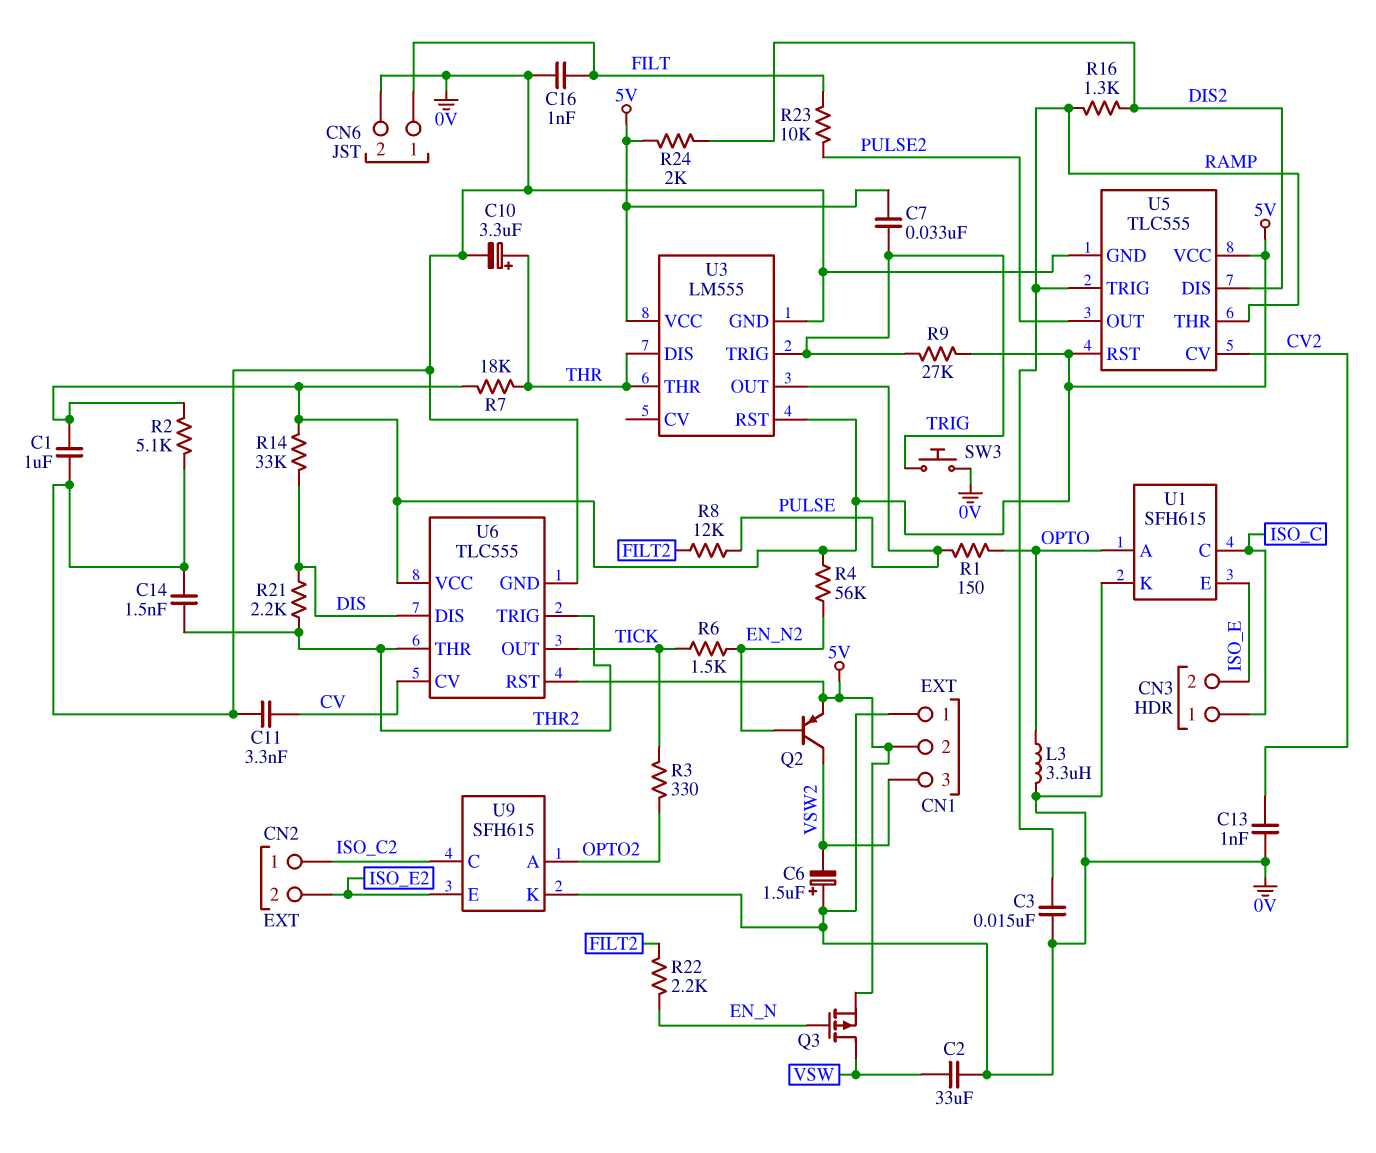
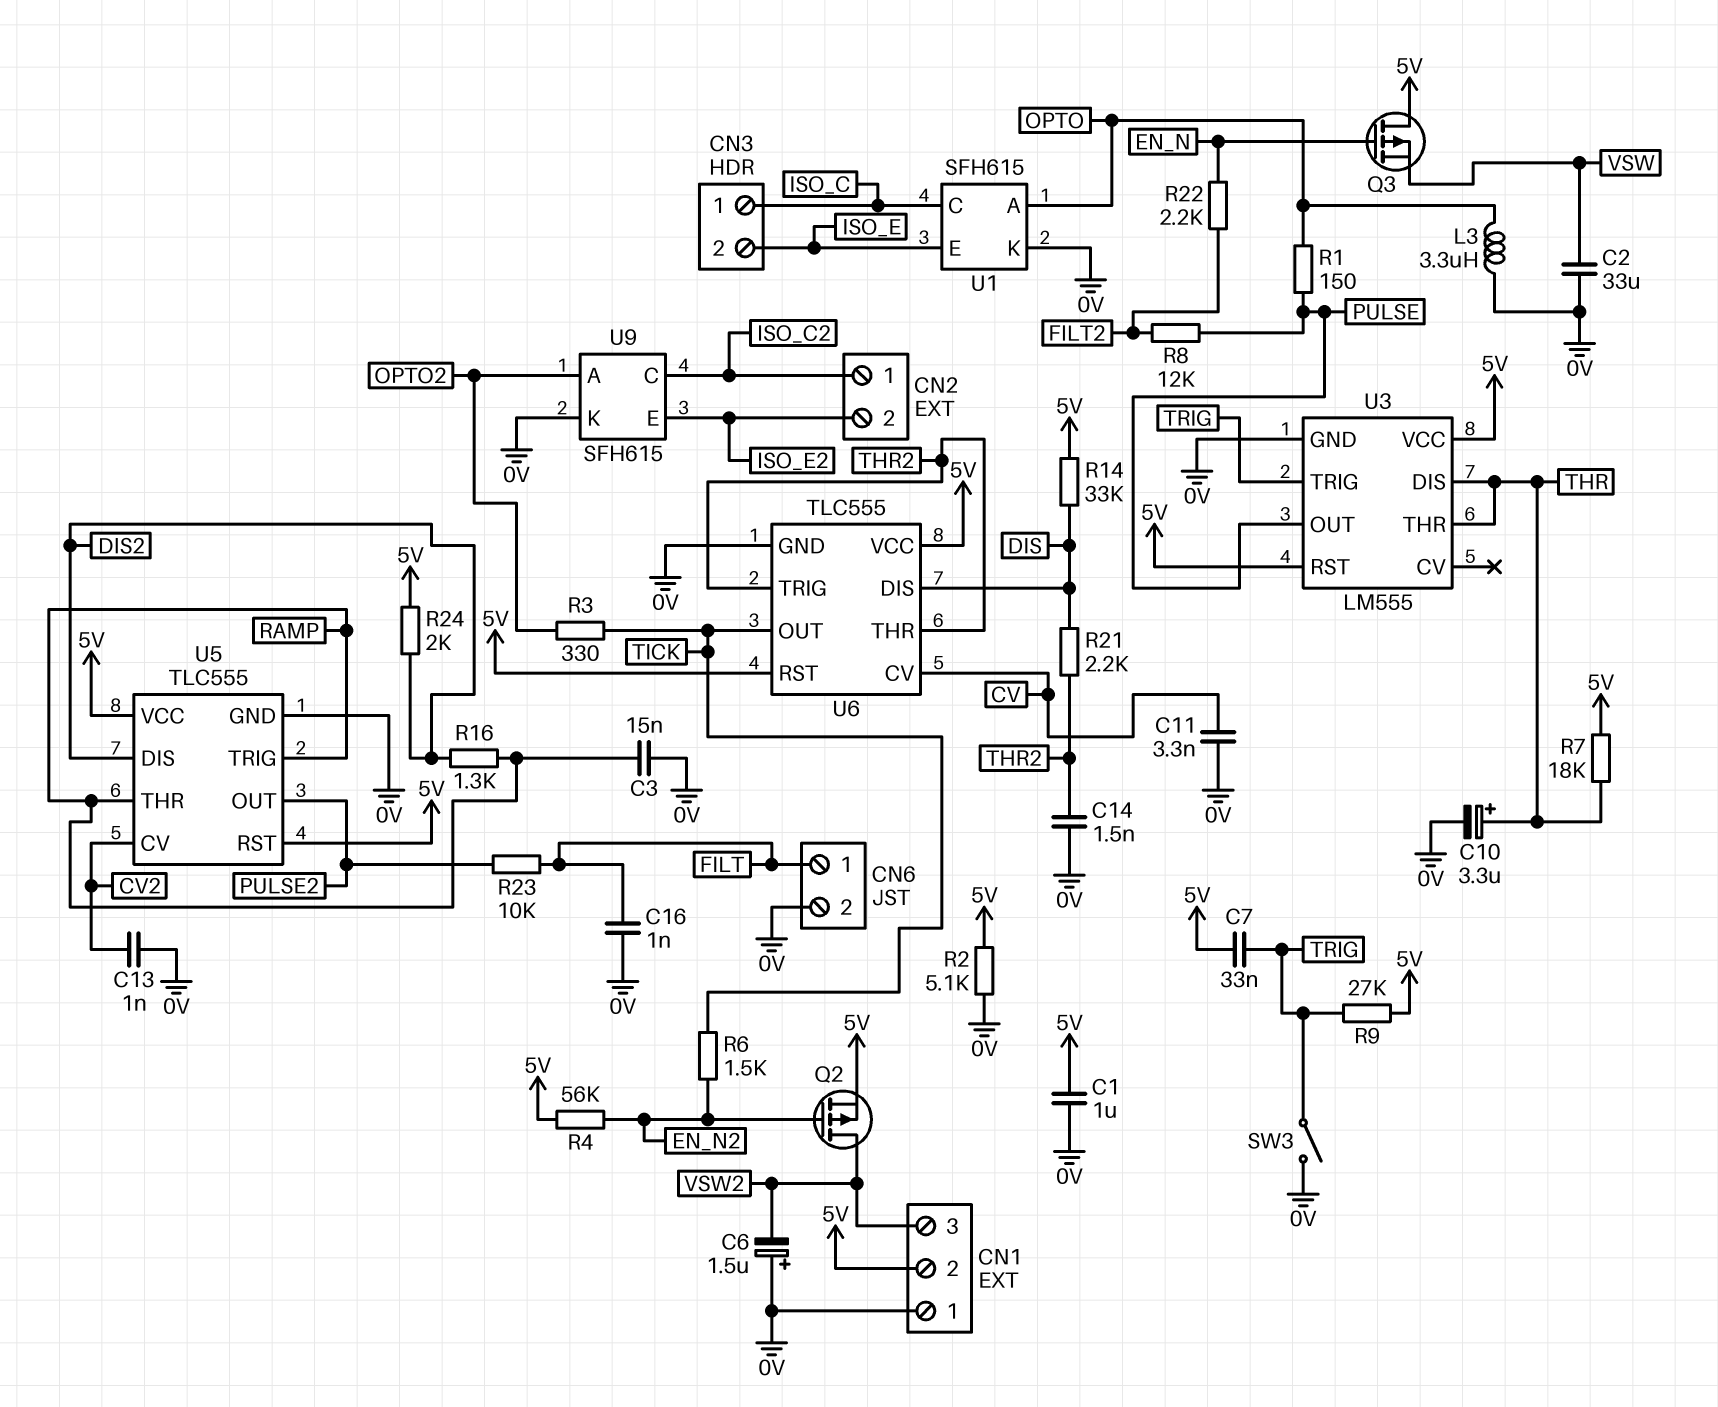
Q2: PNP (B EN_N2, C VSW2, E 5V) -> PMOS (G EN_N2, D VSW2, S 5V)
Q3: PMOS (G EN_N, D VSW, S 5V) -> PMOS (G EN_N, D 5V, S VSW)
SW3: button (0V, TRIG) -> switch (0V, TRIG)

